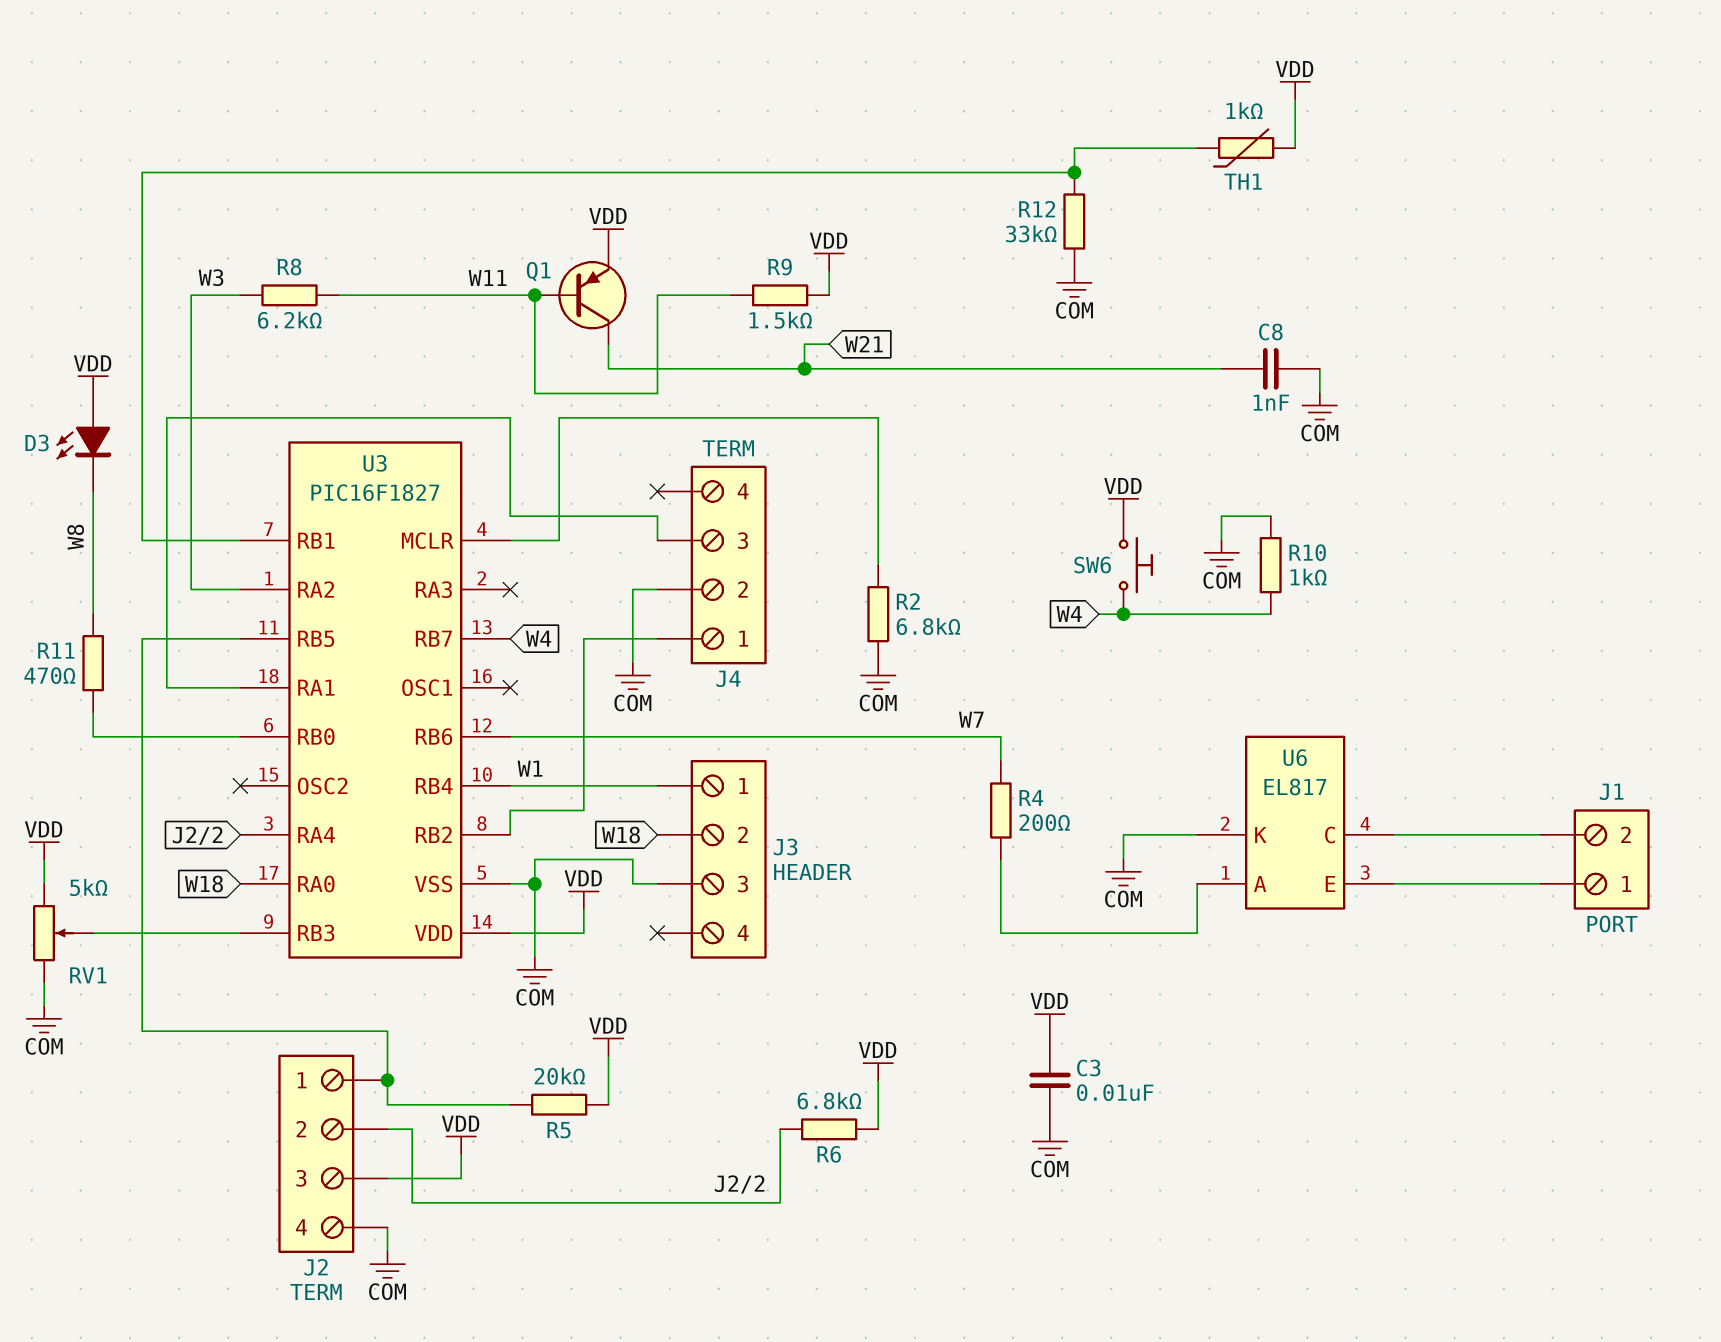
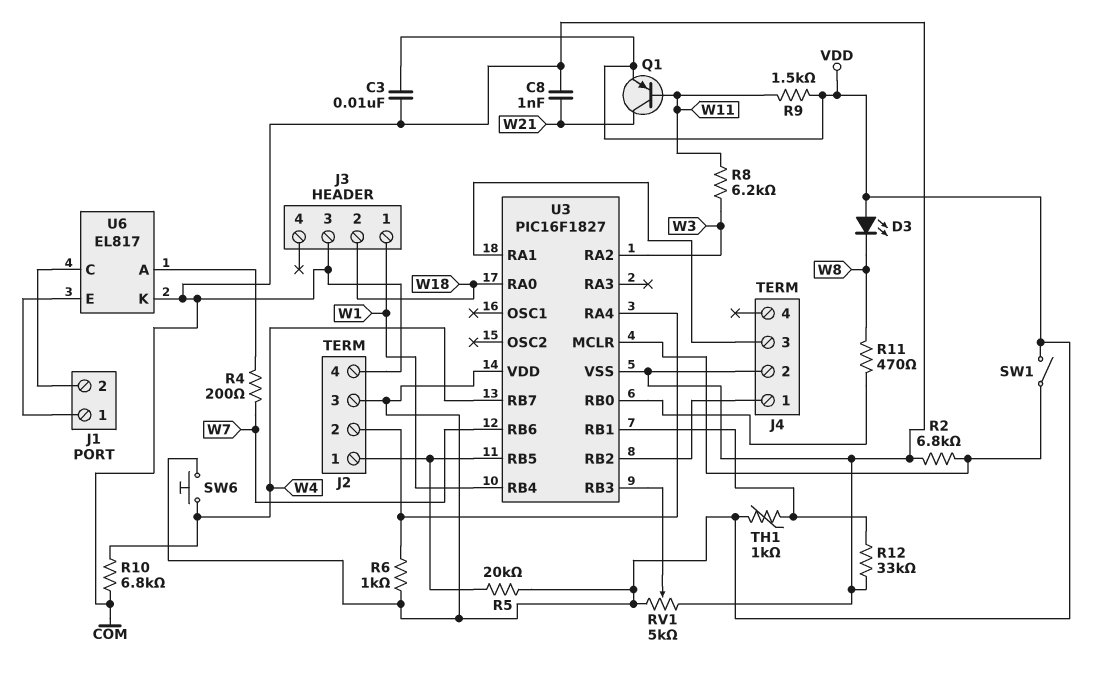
R6: 6.8k (J2/2, VDD) -> 1k (J2/2, VDD)
R10: 1k (COM, W4) -> 6.8k (COM, W4)
SW1: none -> switch (U3/MCLR, VDD)

